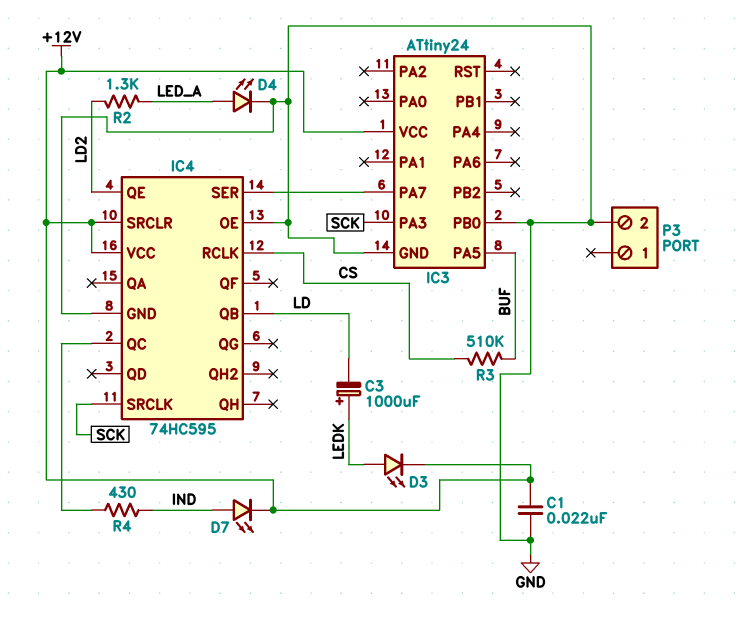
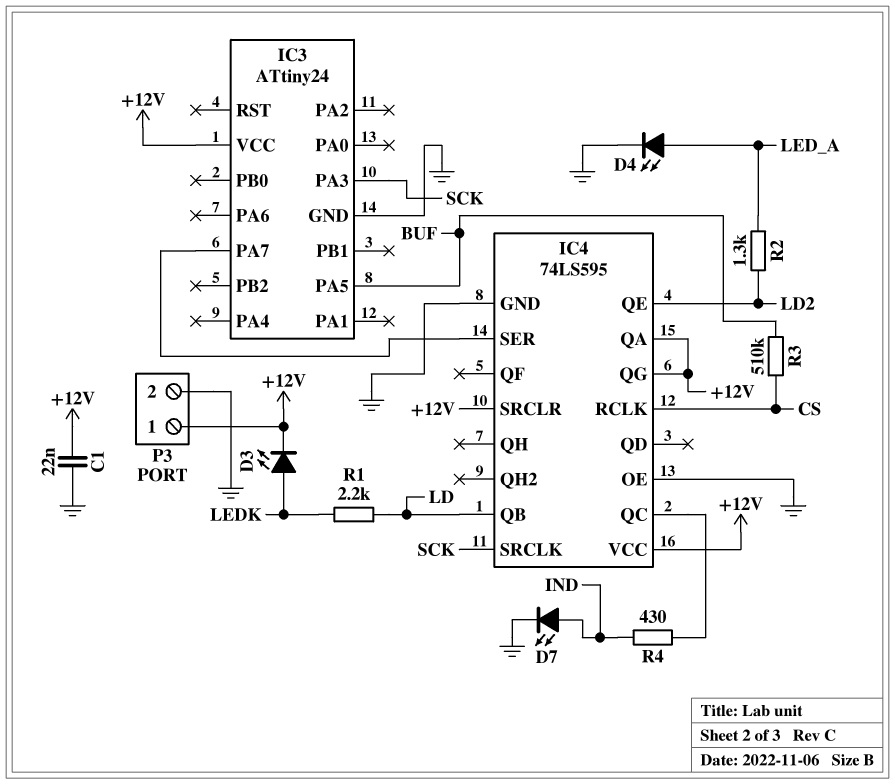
C3: 1000uF (plus LEDK, minus LD) -> none
D7: LED (A IND, K +12V) -> LED (A IND, K GND)
IC3 pin PB0: GND -> none
IC4: 74HC595 -> 74LS595
IC4 pin QA: none -> +12V
IC4 pin QG: none -> +12V
P3 pin 1: none -> +12V
R1: none -> 2.2k (LD, LEDK)

